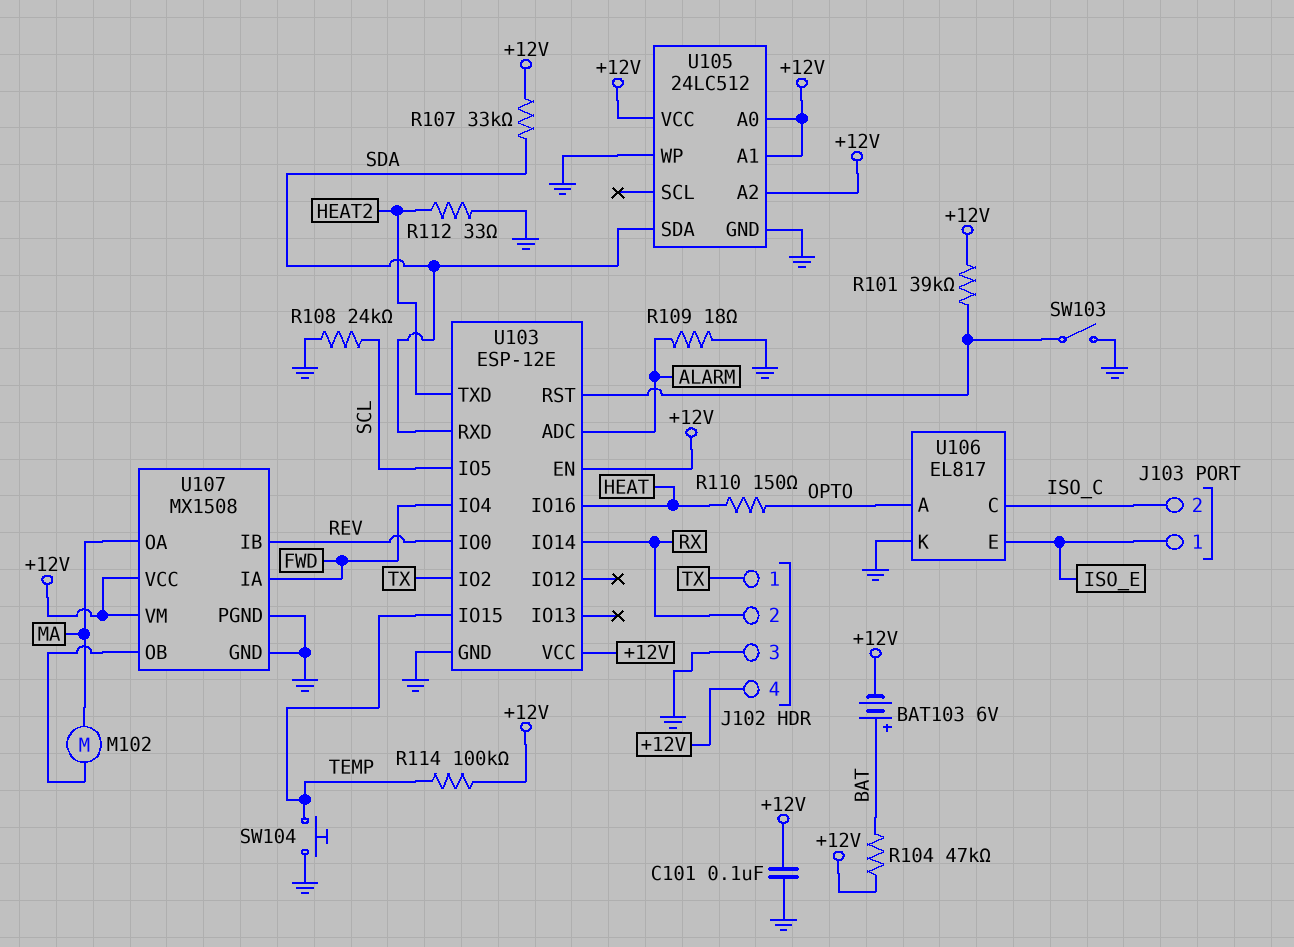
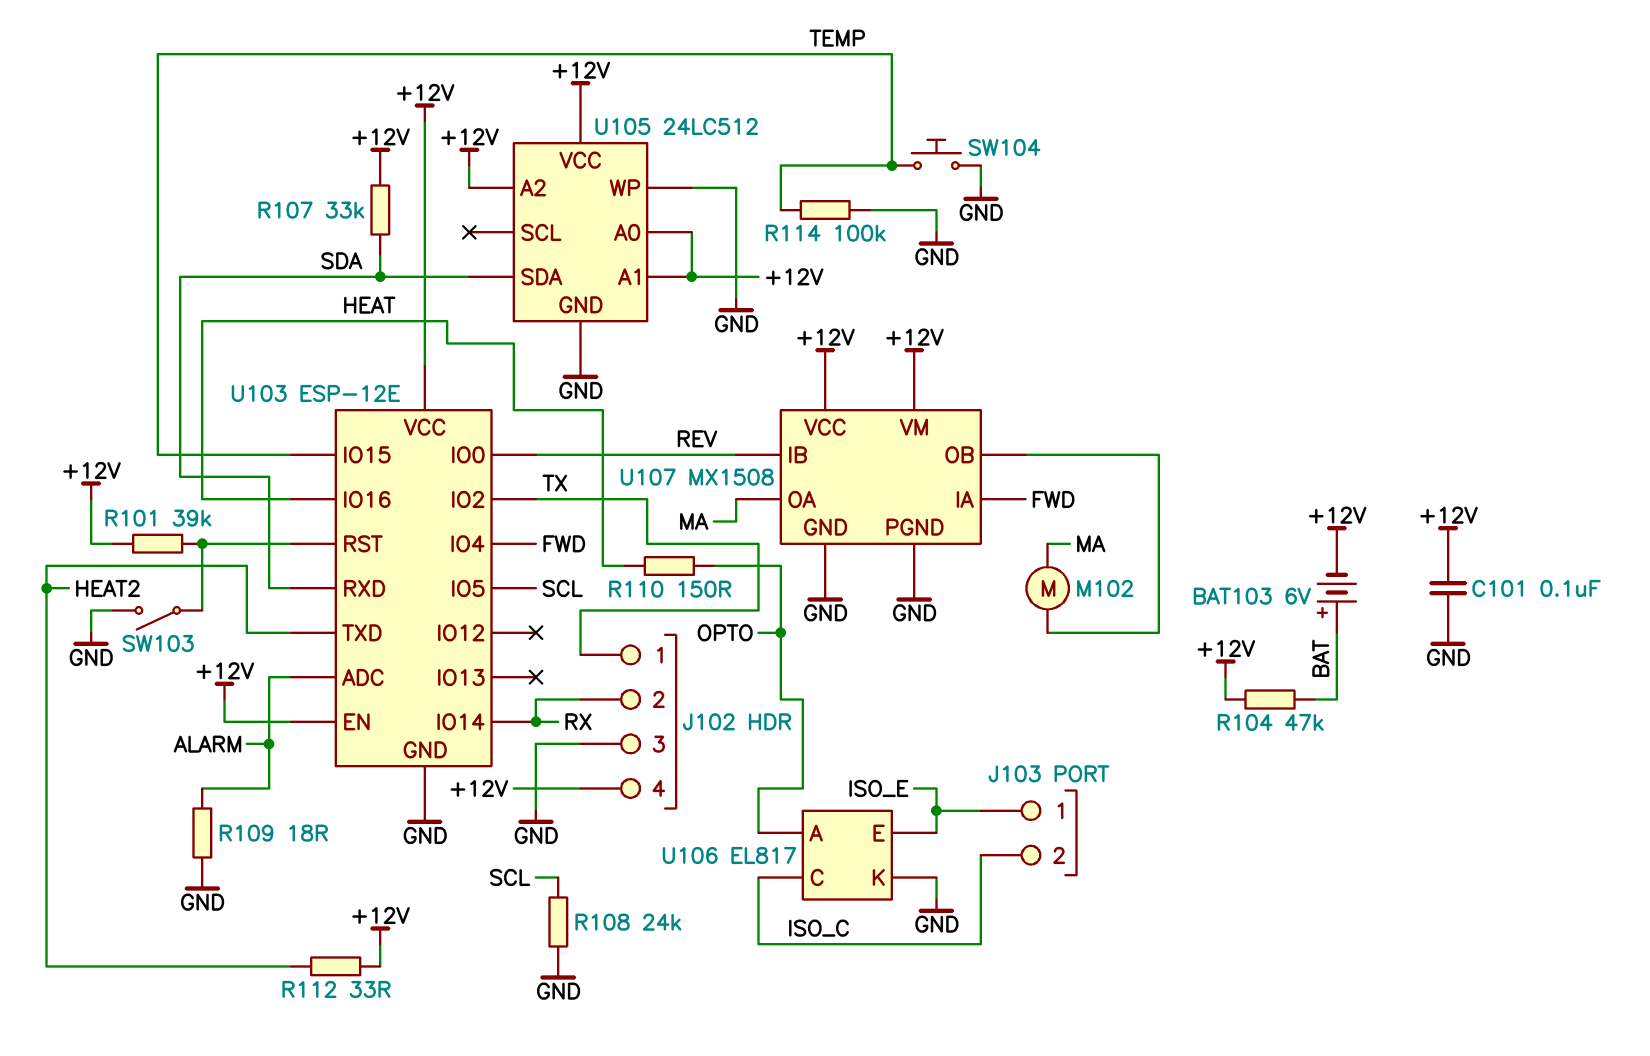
R112: 33 (GND, HEAT2) -> 33 (+12V, HEAT2)
R114: 100k (+12V, TEMP) -> 100k (GND, TEMP)

